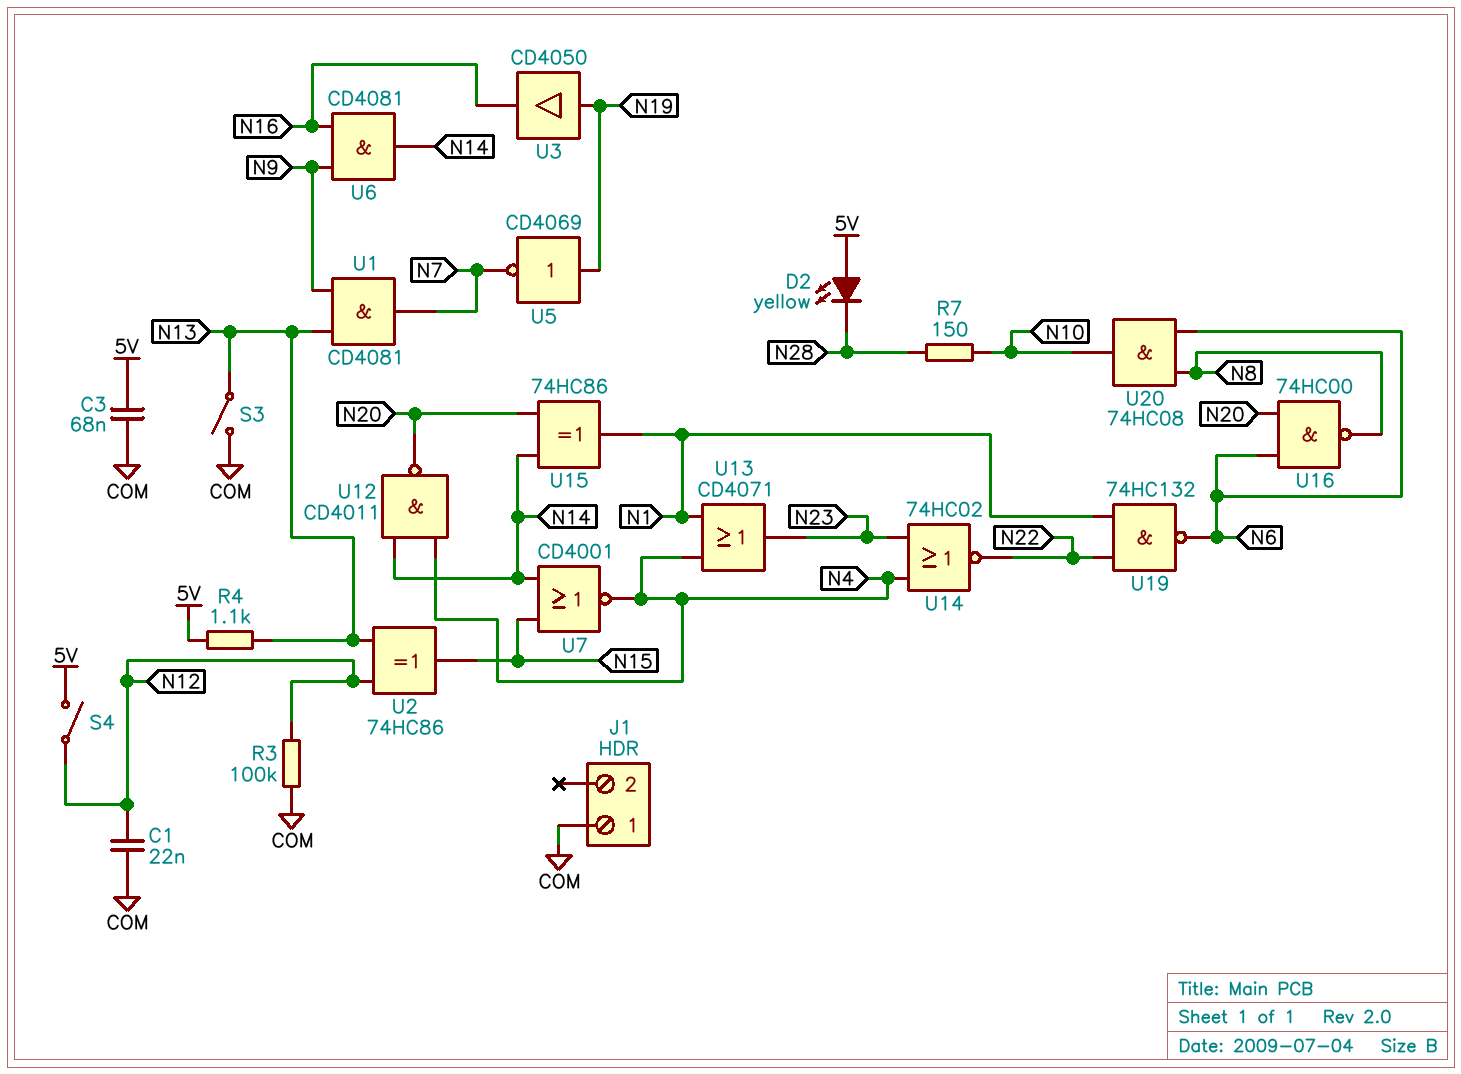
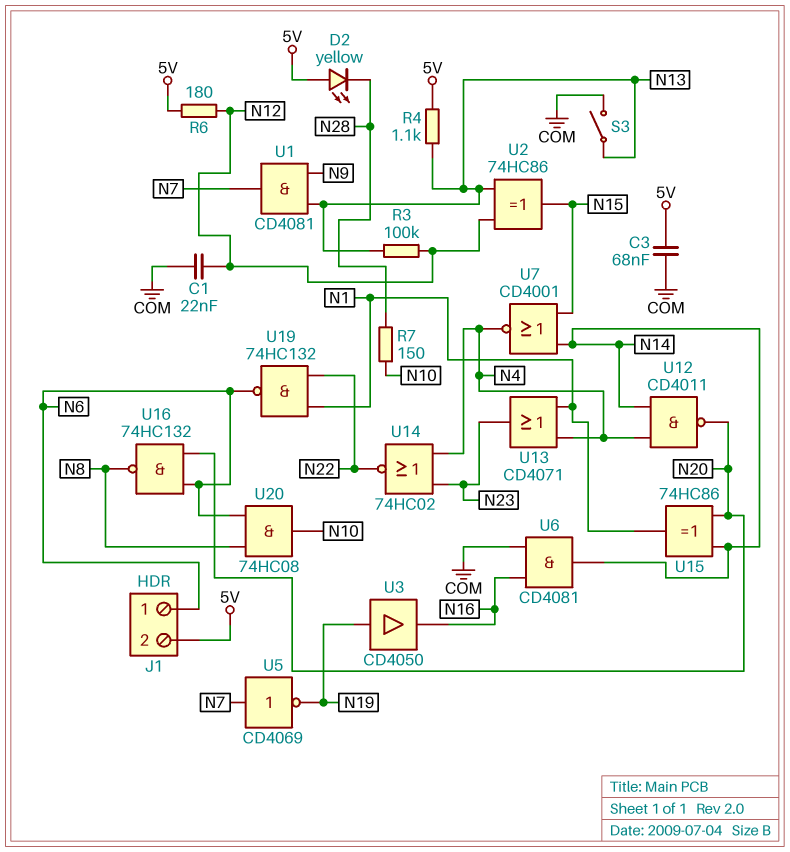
J1 pin 1: COM -> N6
J1 pin 2: none -> 5V
R3: 100k (COM, N12) -> 100k (N12, N13)
R6: none -> 180 (5V, N12)
S4: switch (5V, N12) -> none
U5: NOT CD4069 (in N19, out N7) -> NOT CD4069 (in N7, out N19)
U6: AND CD4081 (in N9, in N16, out N14) -> AND CD4081 (in COM, in N16, out N14)
U16: NAND 74HC00 (in N6, in N20, out N8) -> NAND 74HC132 (in N6, in N20, out N8)

